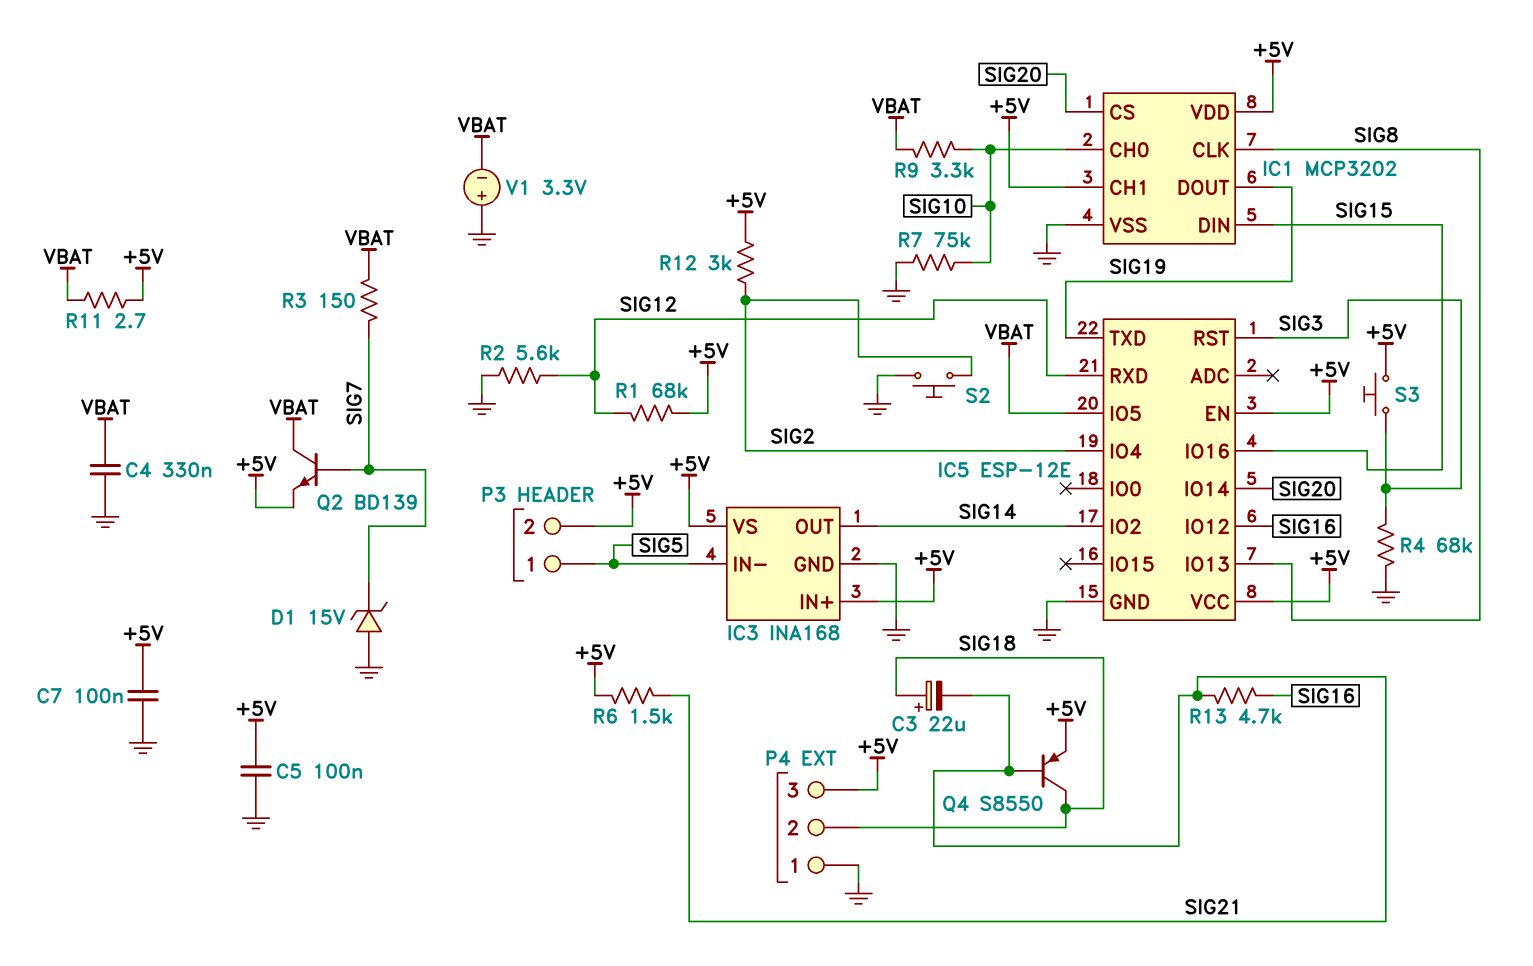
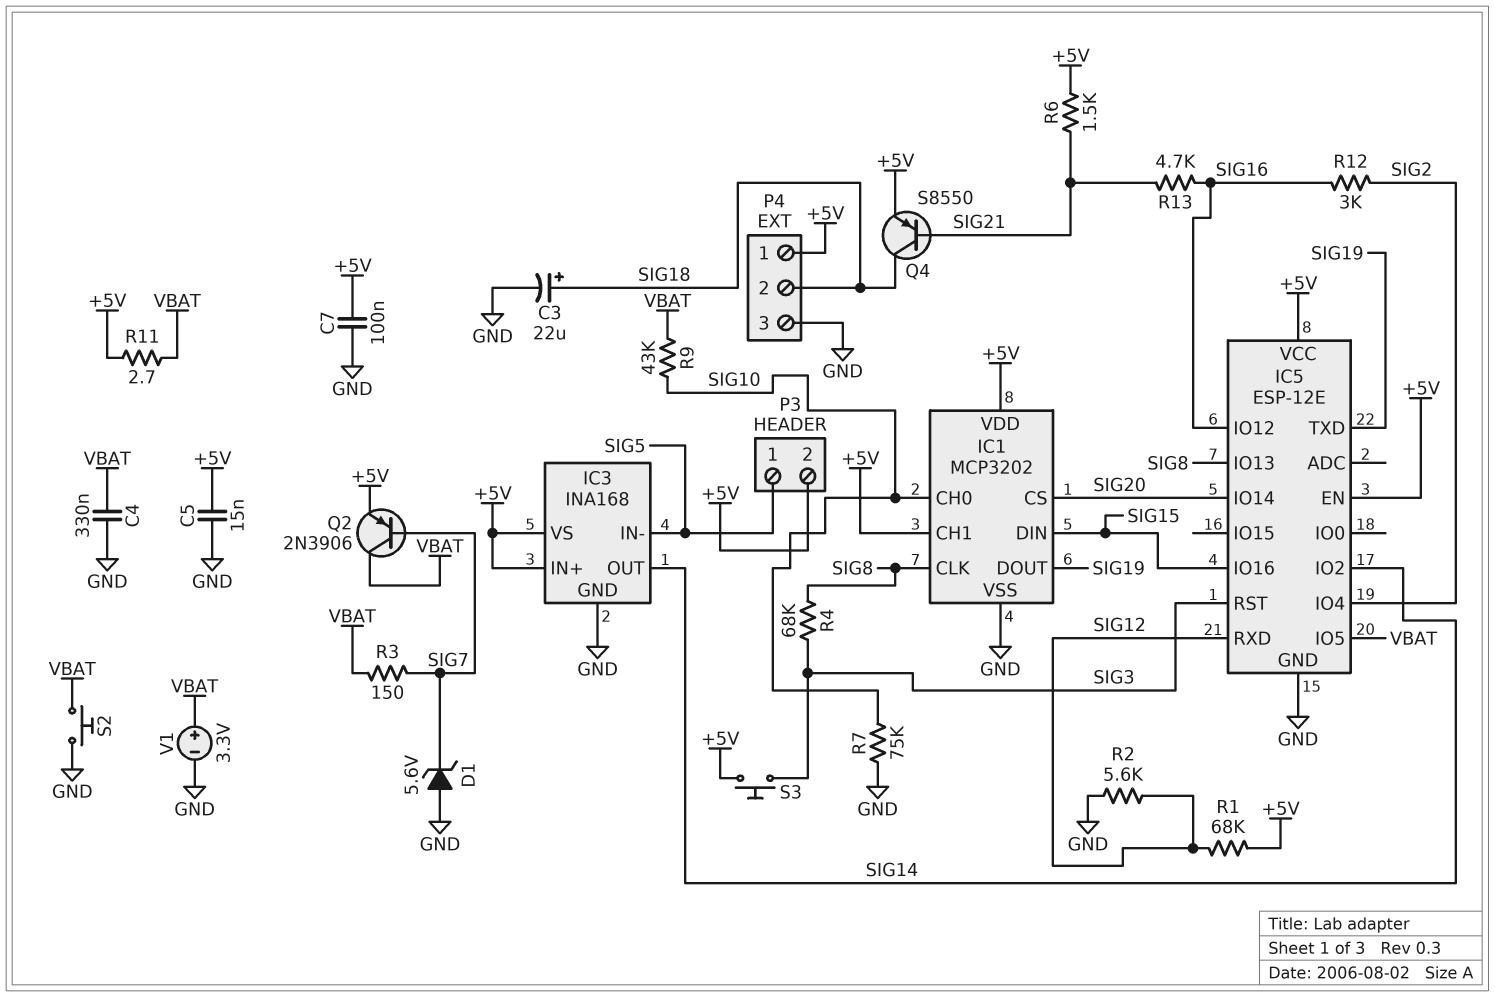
C3: 22uF (plus SIG18, minus SIG21) -> 22uF (plus SIG18, minus GND)
C5: 100nF (+5V, GND) -> 15nF (+5V, GND)
D1: zener 15V (A GND, K SIG7) -> zener 5.6V (A GND, K SIG7)
P4 pin 1: GND -> +5V
P4 pin 3: +5V -> GND
Q2: NPN BD139 (B SIG7, C VBAT, E +5V) -> PNP 2N3906 (B SIG7, C VBAT, E +5V)
R4: 68k (GND, SIG3) -> 68k (SIG3, SIG8)
R9: 3.3k (SIG10, VBAT) -> 43k (SIG10, VBAT)
R12: 3k (+5V, SIG2) -> 3k (SIG2, SIG16)
S2: button (GND, SIG2) -> button (GND, VBAT)
V1: 3.3V (plus GND, minus VBAT) -> 3.3V (plus VBAT, minus GND)

